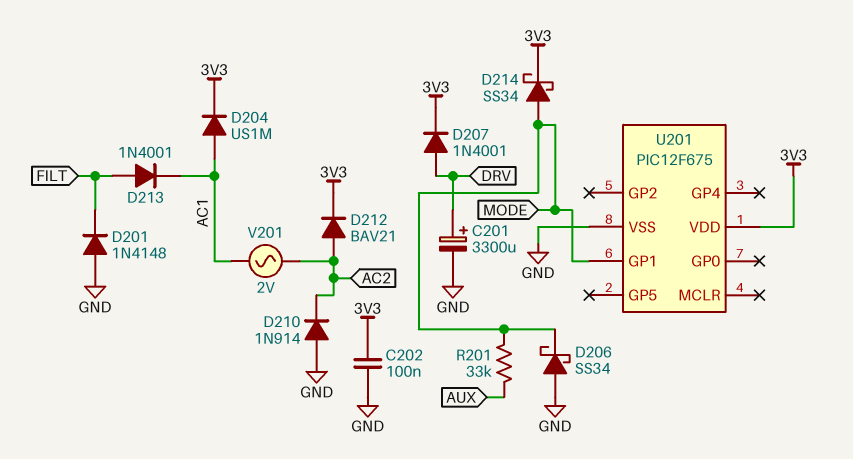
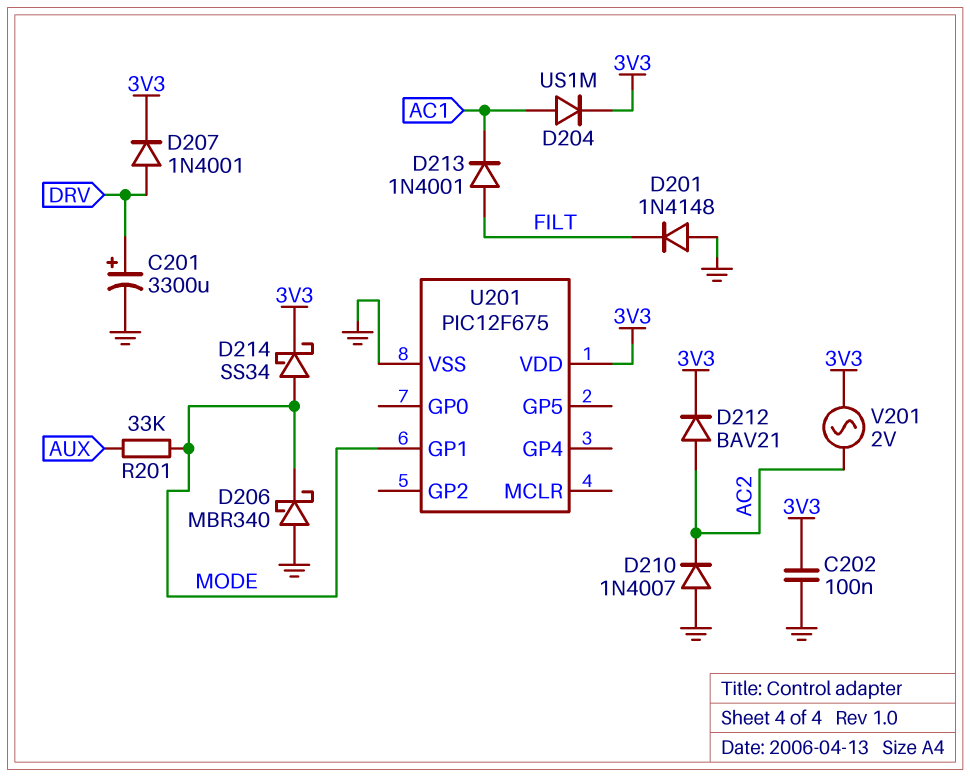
D206: schottky SS34 (A GND, K MODE) -> schottky MBR340 (A GND, K MODE)
D210: diode 1N914 (A GND, K AC2) -> diode 1N4007 (A GND, K AC2)
V201: AC 2V (AC1, AC2) -> AC 2V (3V3, AC2)

